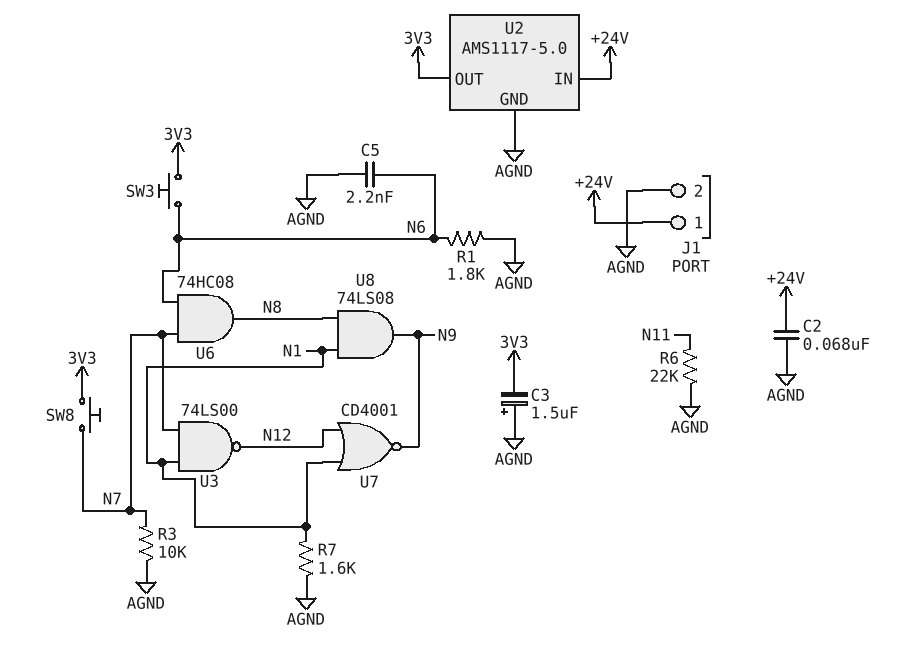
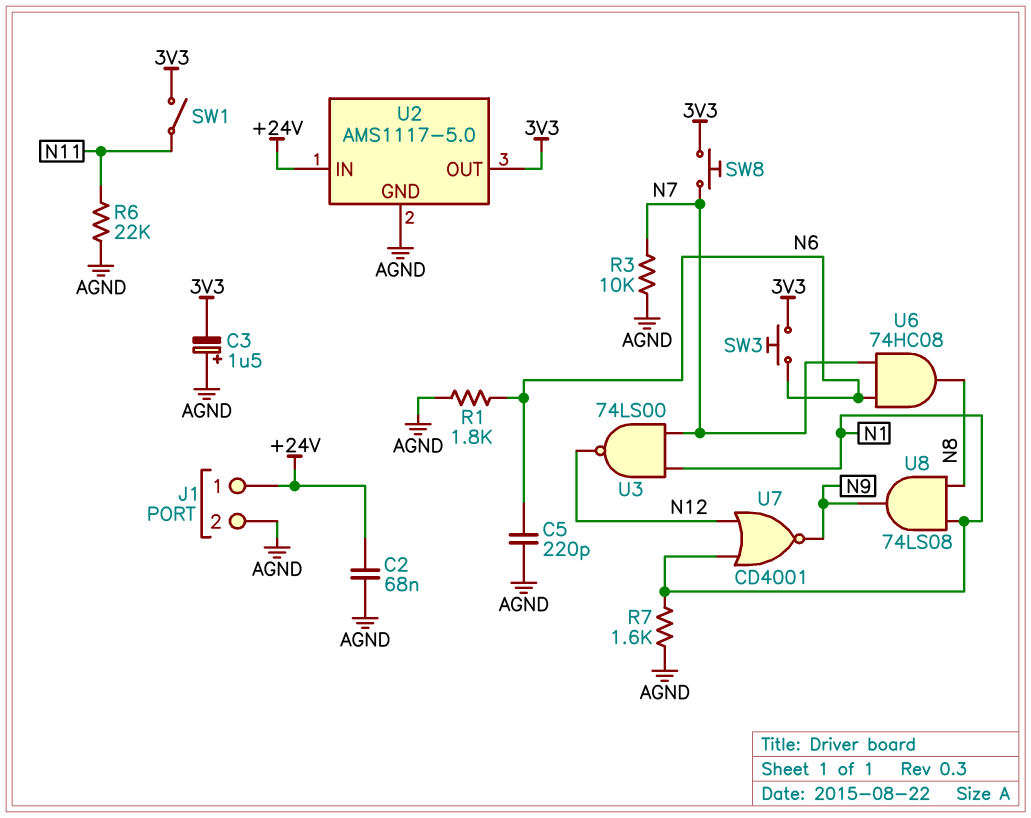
C5: 2.2nF (AGND, N6) -> 220pF (AGND, N6)
SW1: none -> switch (3V3, N11)

